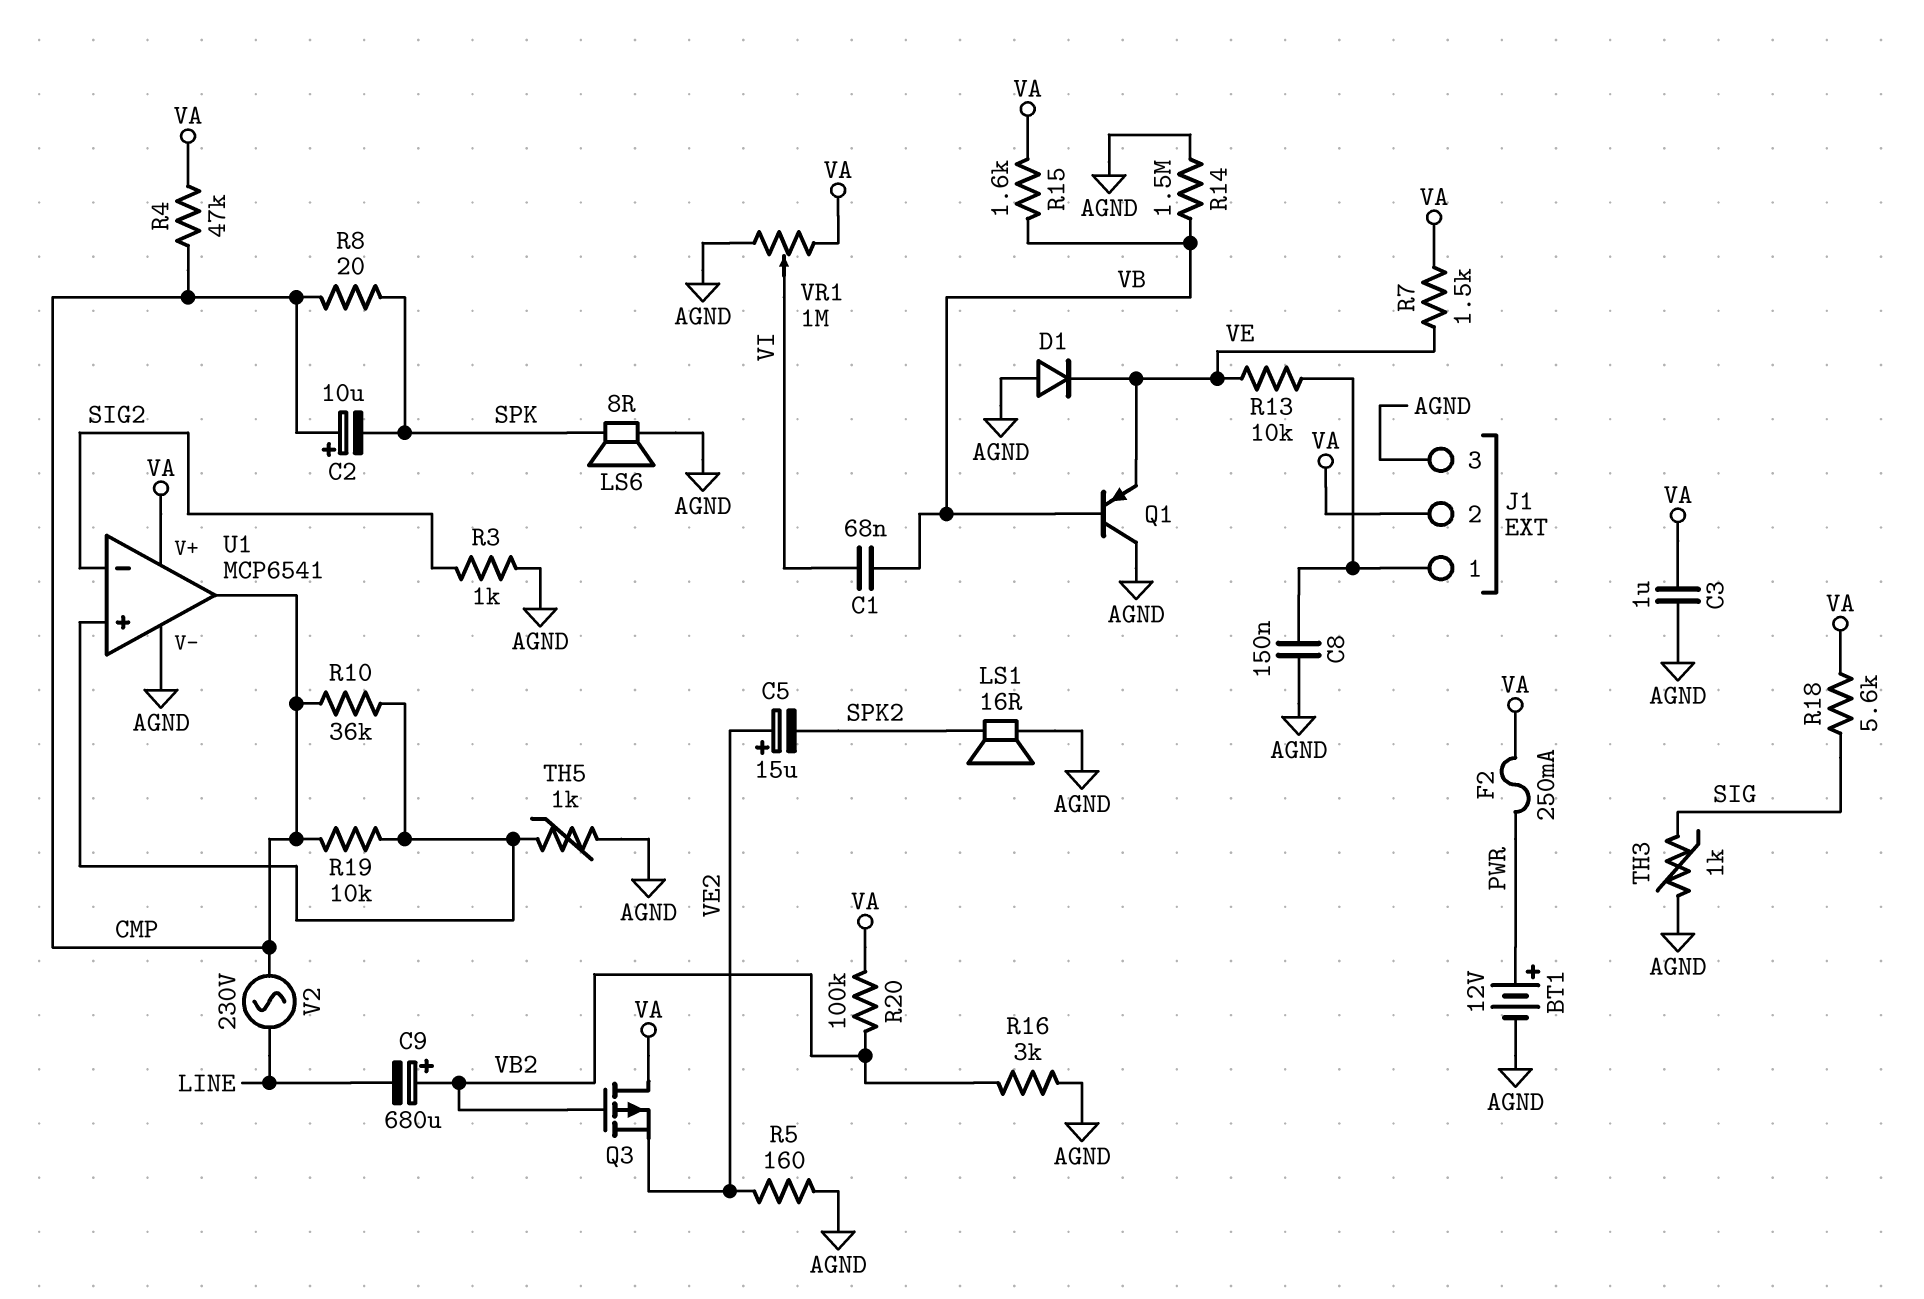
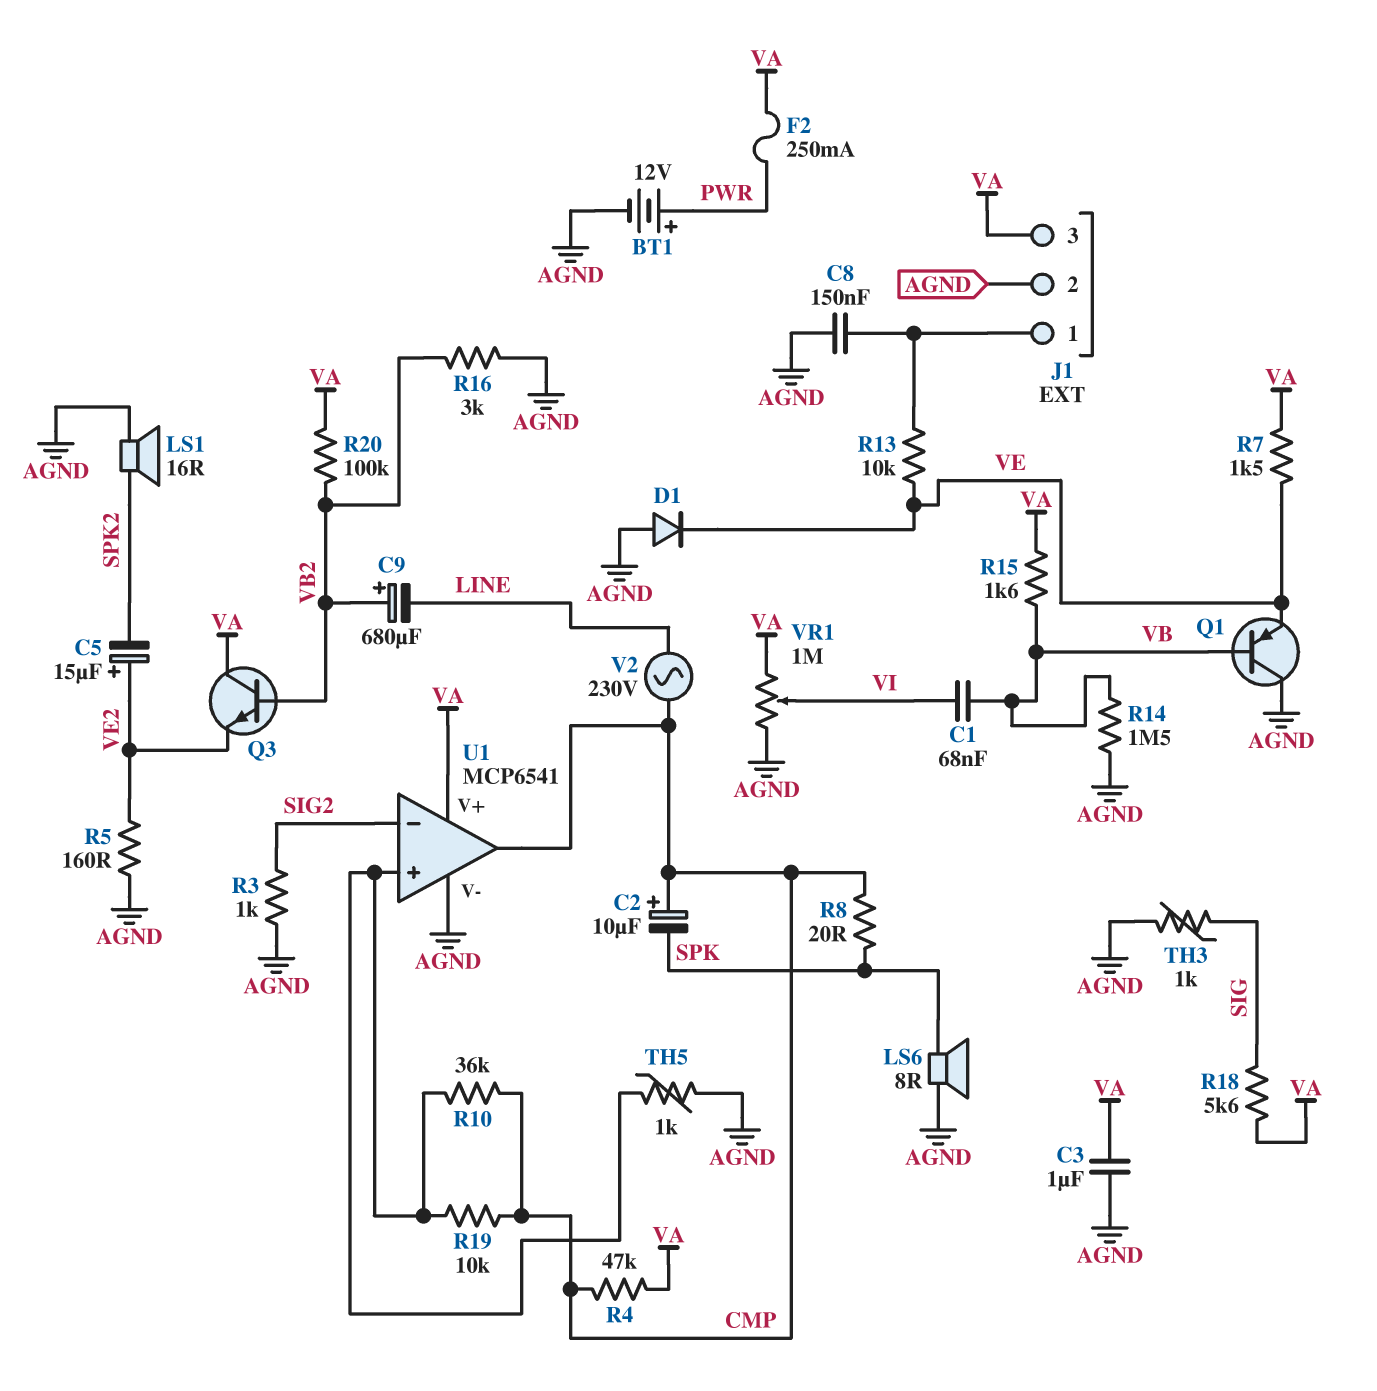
J1 pin 2: VA -> AGND
J1 pin 3: AGND -> VA
Q3: PMOS (G VB2, D VA, S VE2) -> NPN (B VB2, C VA, E VE2)

